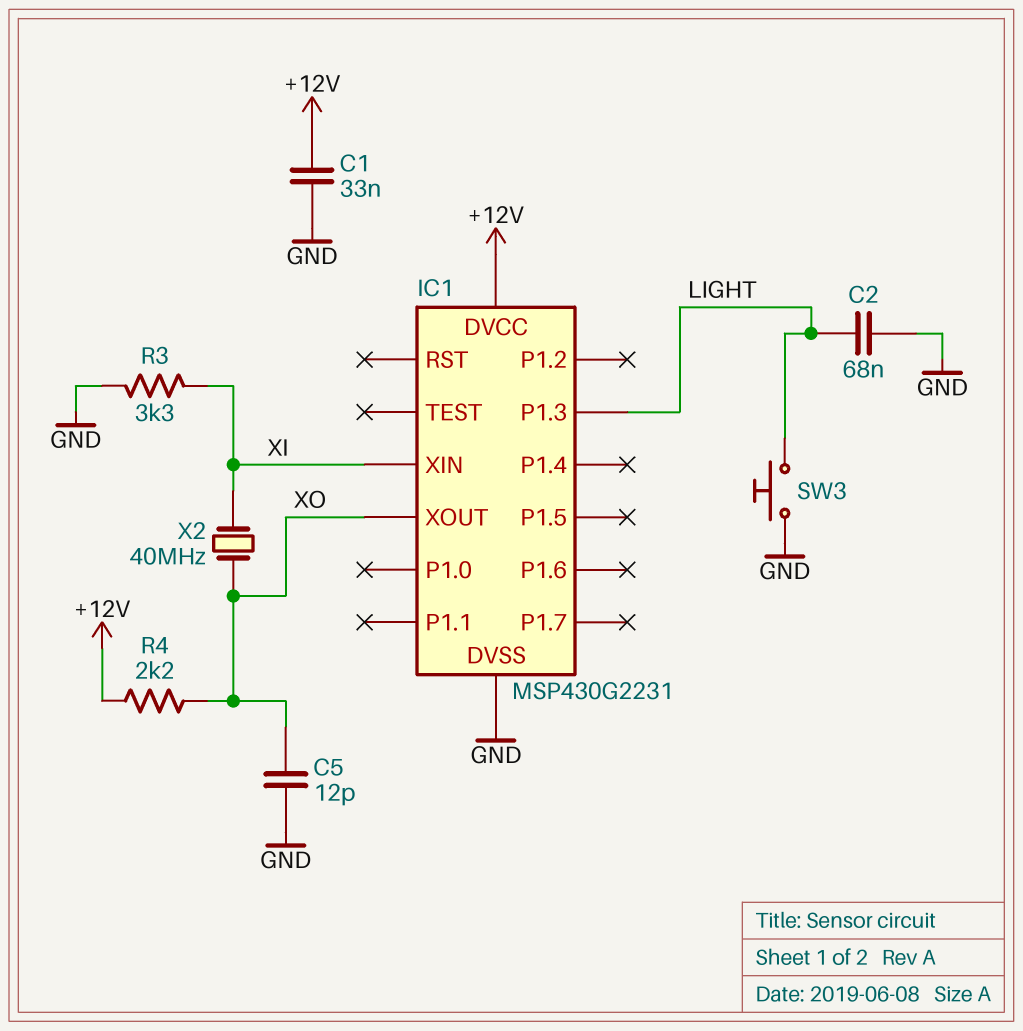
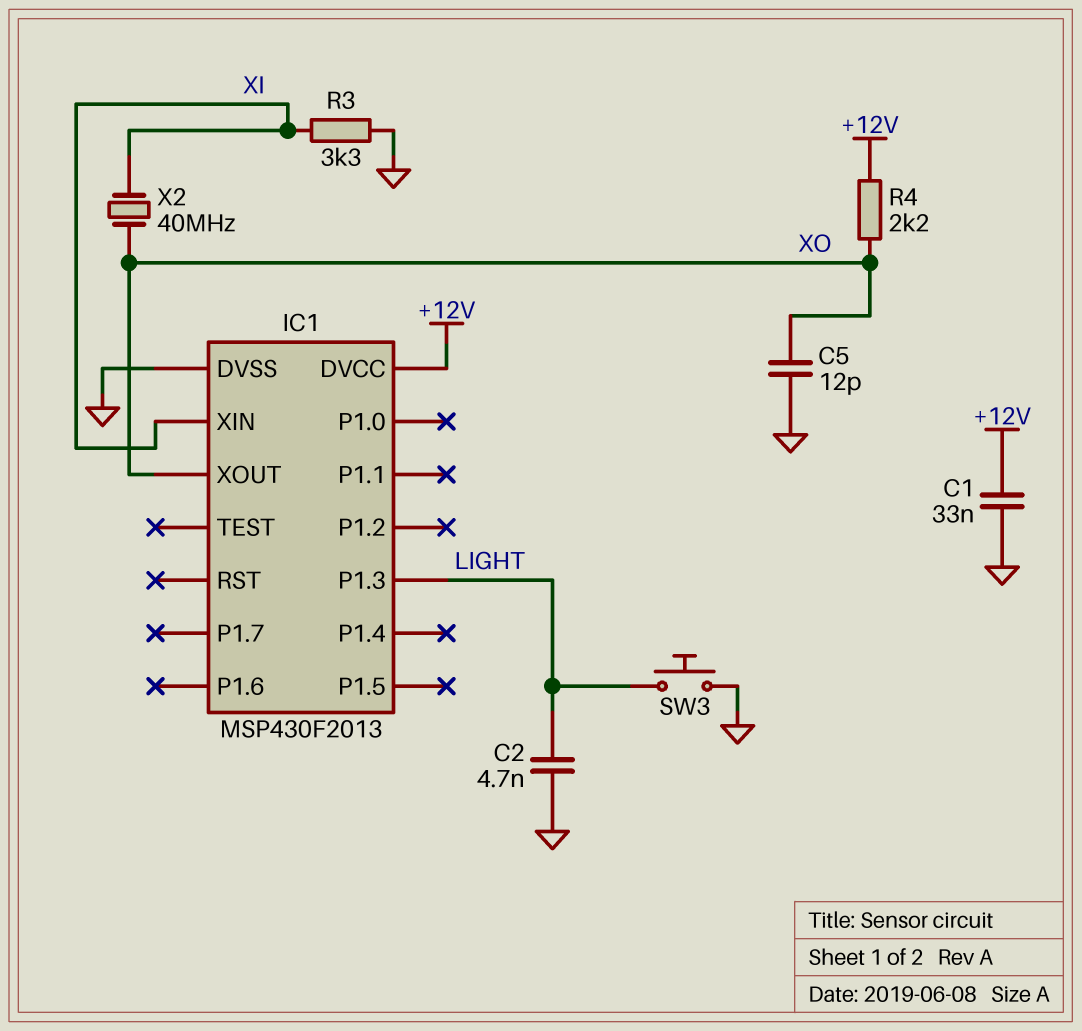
C2: 68nF (GND, LIGHT) -> 4.7nF (GND, LIGHT)
IC1: MSP430G2231 -> MSP430F2013

